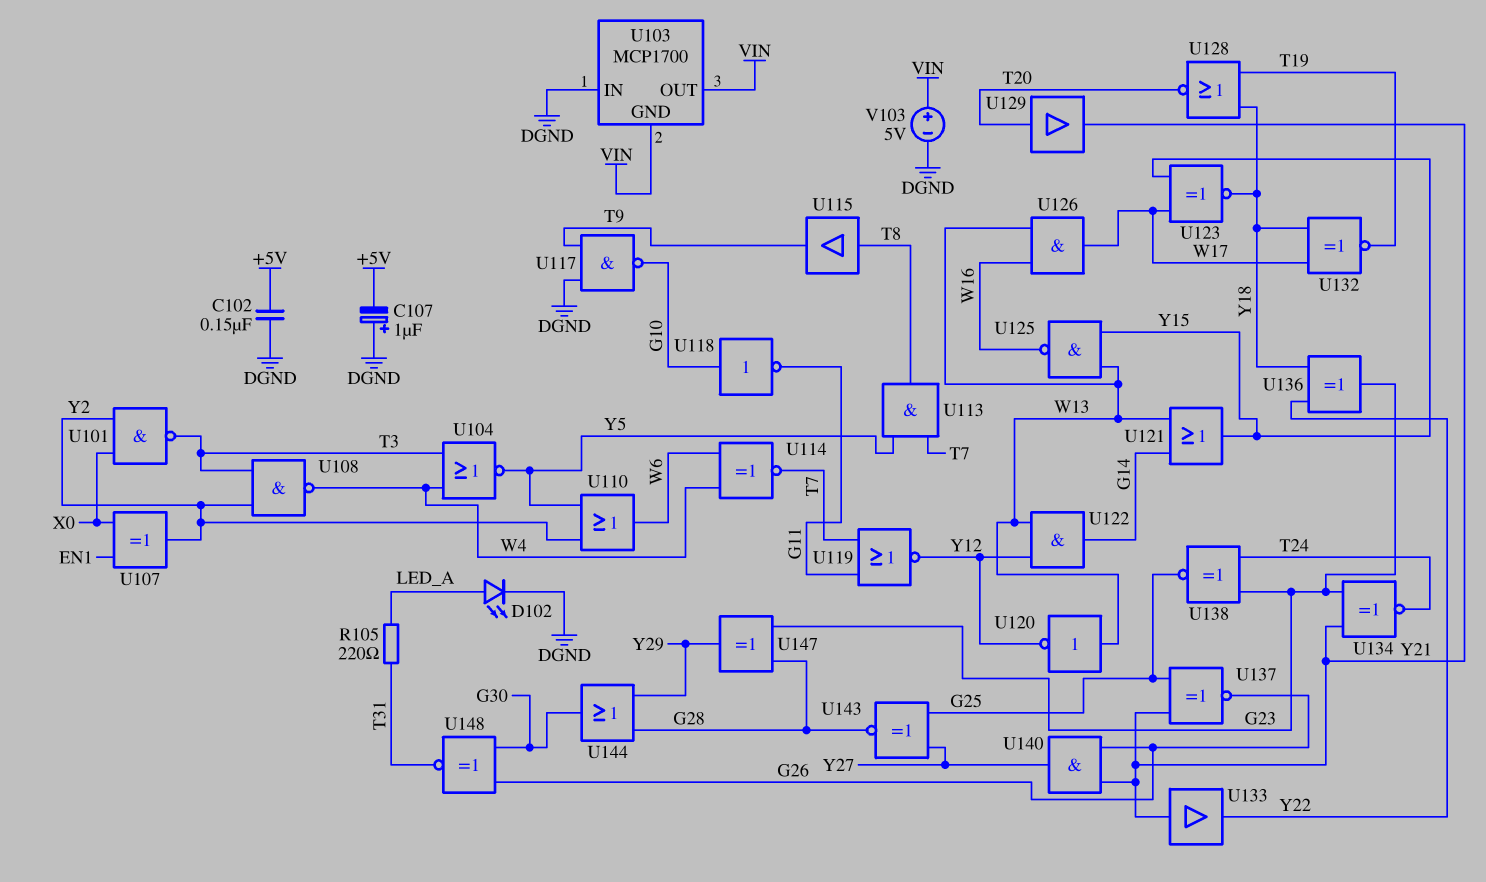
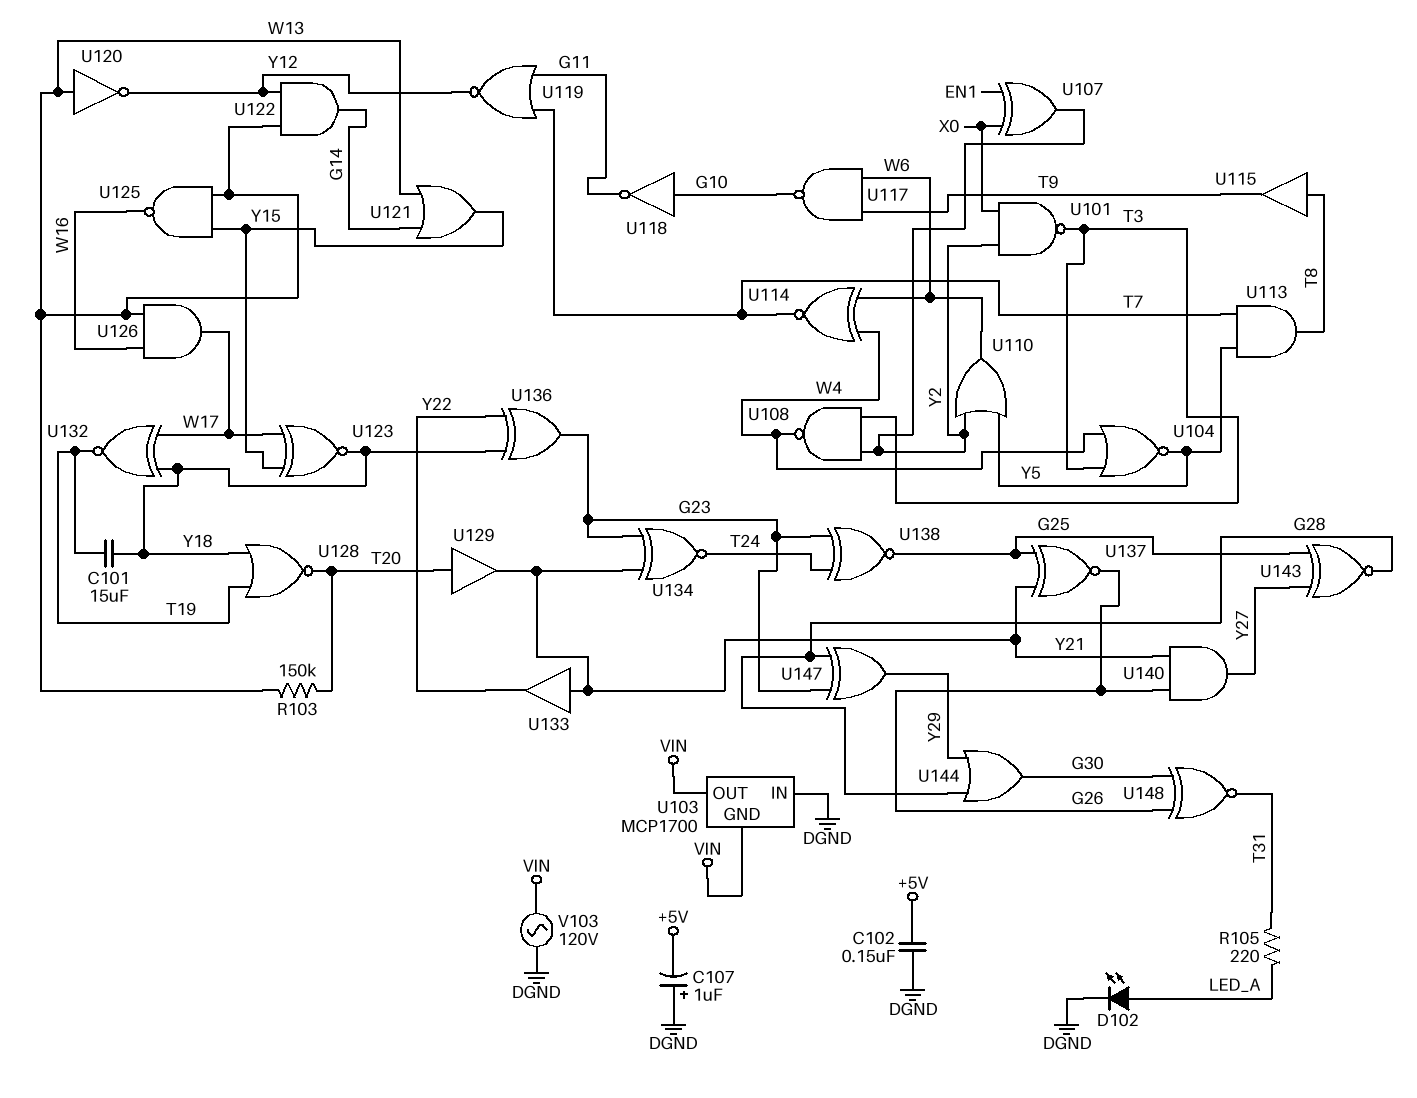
C101: none -> 15uF (T19, Y18)
R103: none -> 150k (T20, W13)
U117: NAND (in DGND, in T9, out G10) -> NAND (in T9, in W6, out G10)
V103: 5V (plus VIN, minus DGND) -> AC 120V (DGND, VIN)

